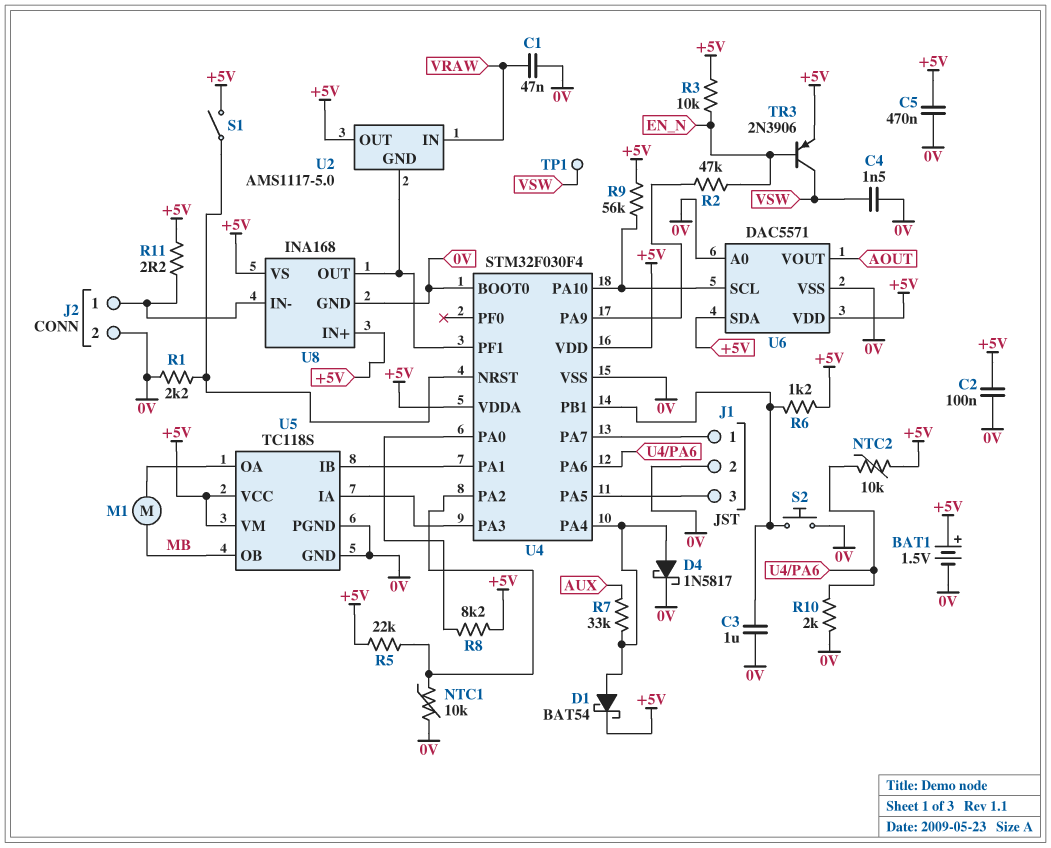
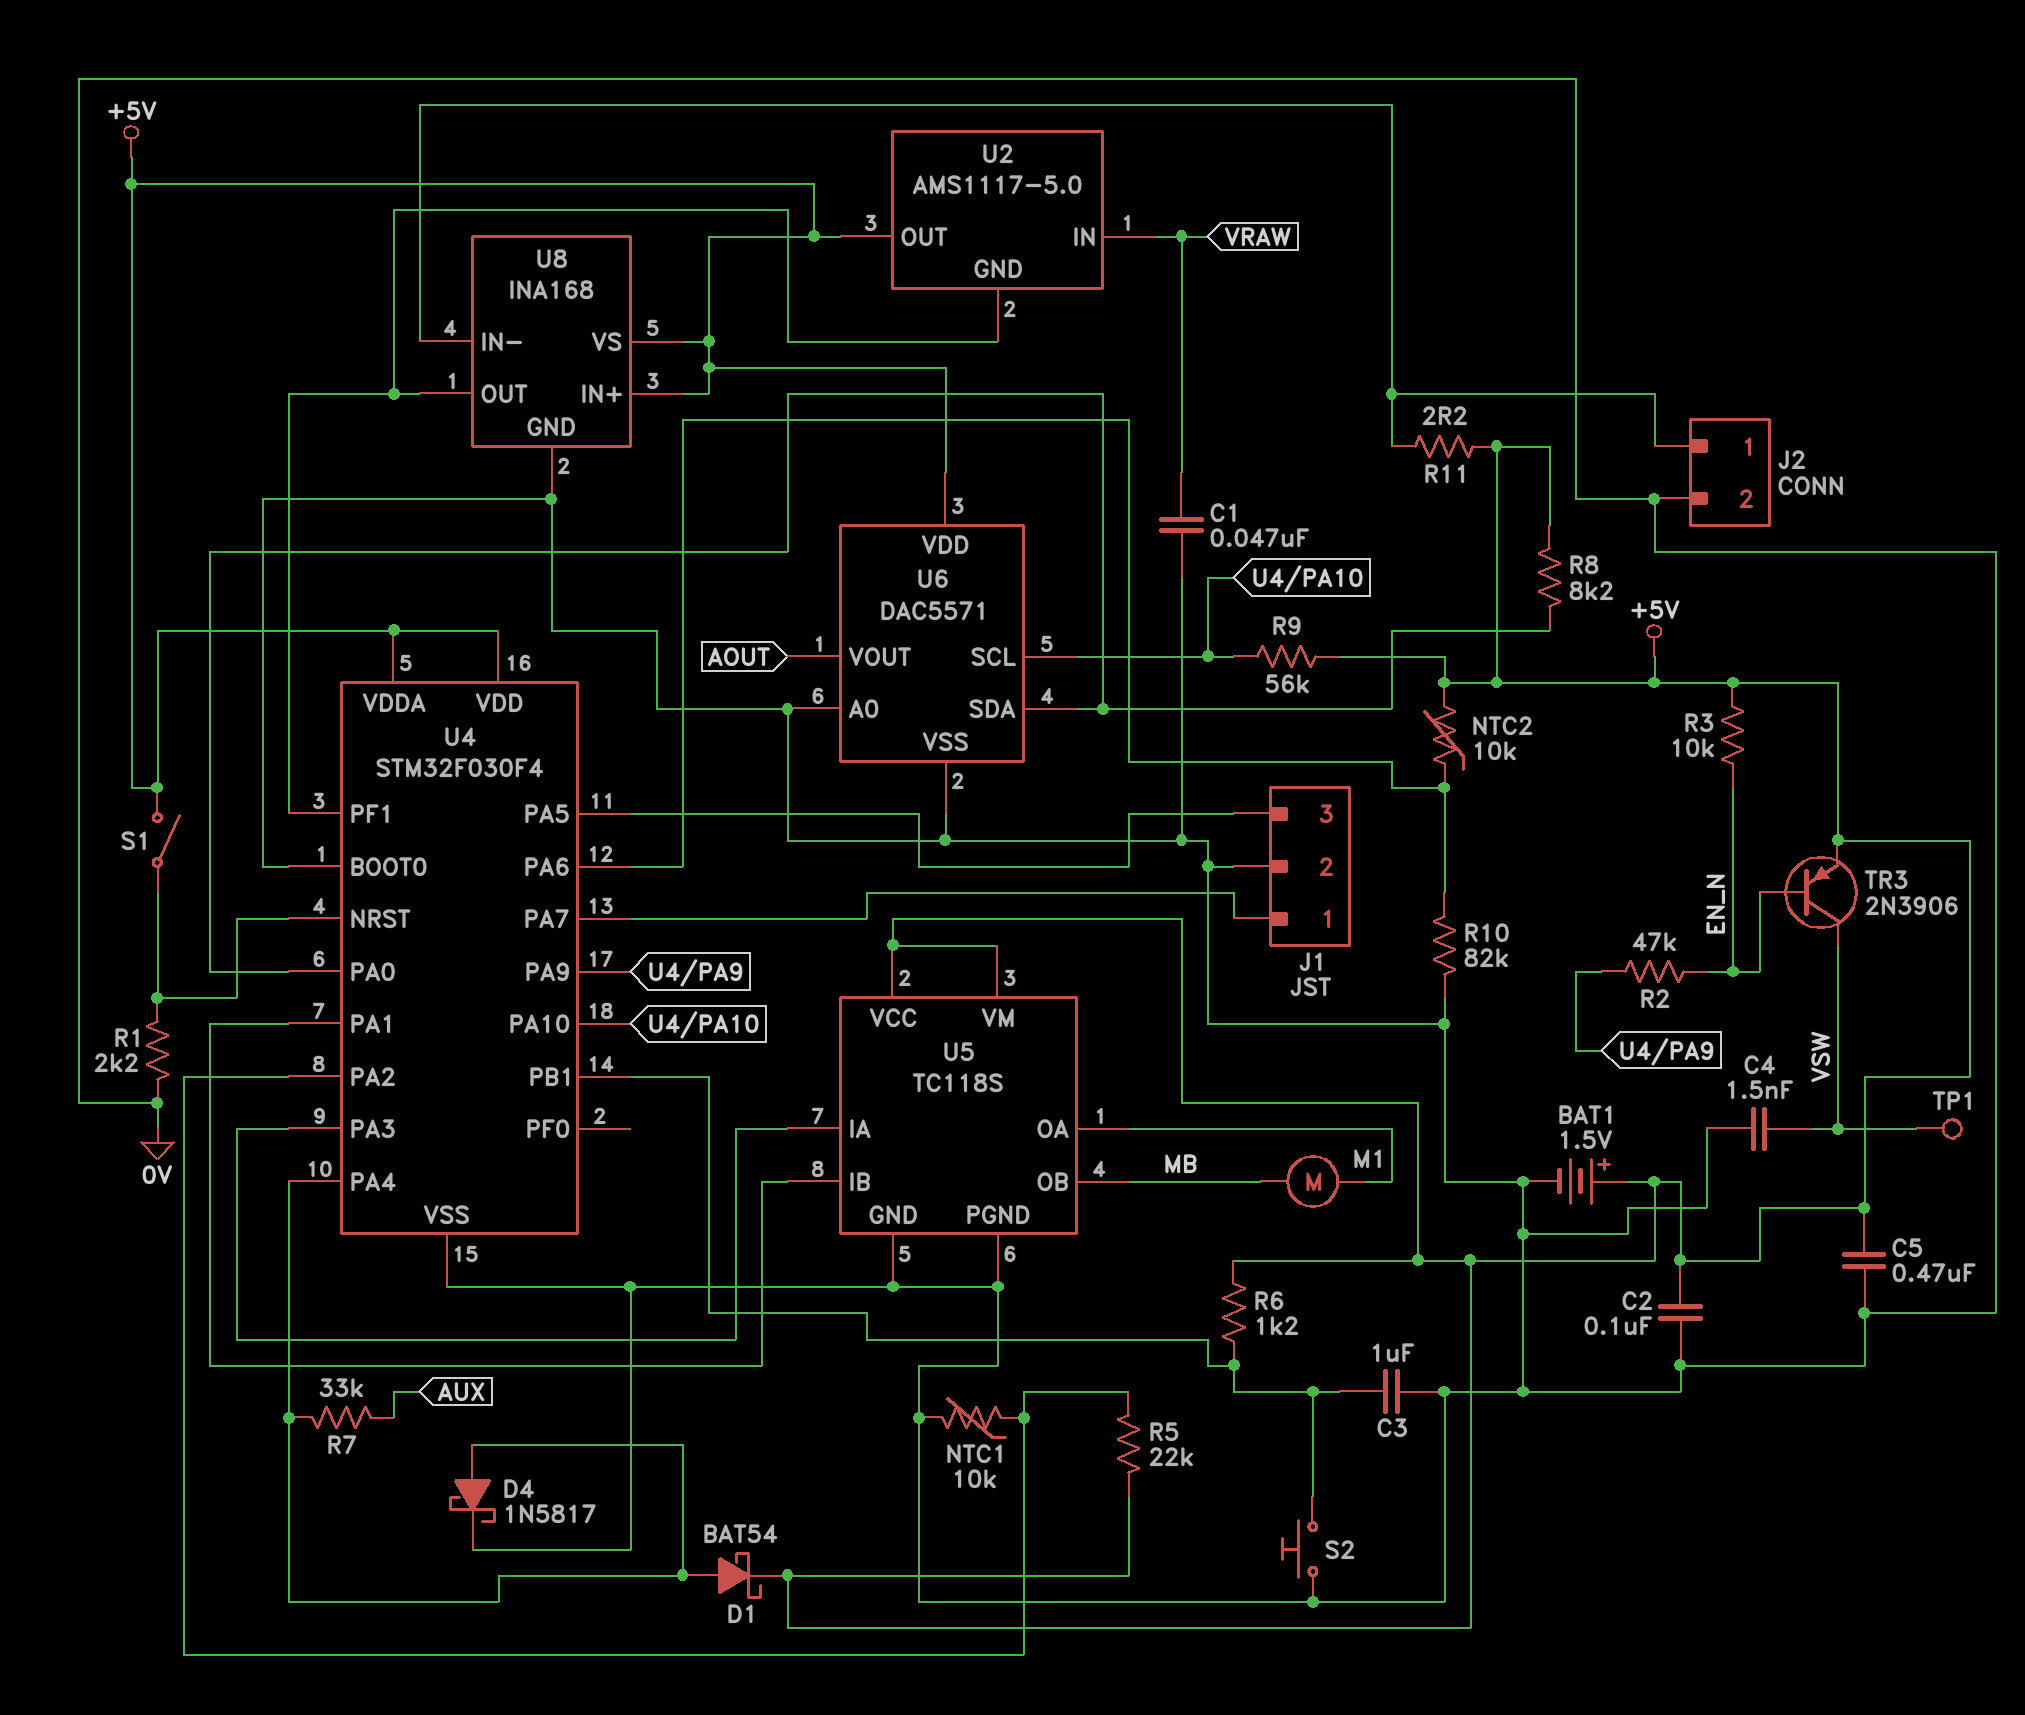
R10: 2k (0V, U4/PA6) -> 82k (0V, U4/PA6)
U6 pin SDA: +5V -> U4/PA0

